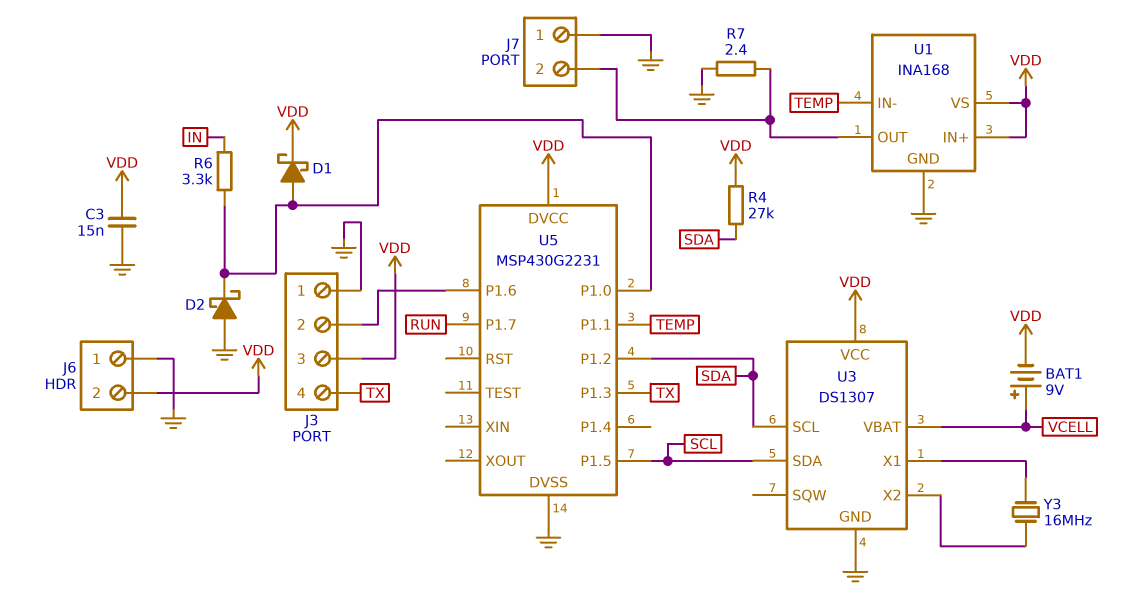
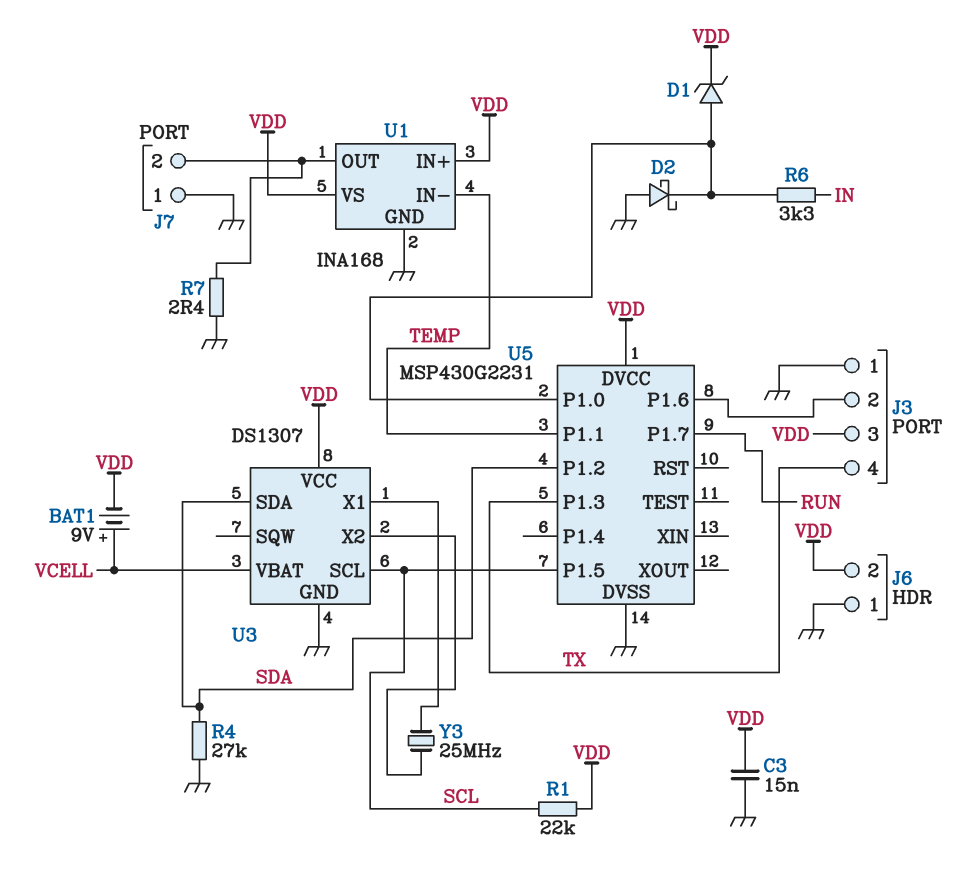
D1: schottky (A U5/P1.0, K VDD) -> zener (A U5/P1.0, K VDD)
R1: none -> 22k (SCL, VDD)
R4: 27k (SDA, VDD) -> 27k (GND, SDA)
U3 pin SCL: SDA -> SCL
U3 pin SDA: SCL -> SDA
Y3: 16MHz (U3/X1, U3/X2) -> 25MHz (U3/X1, U3/X2)

